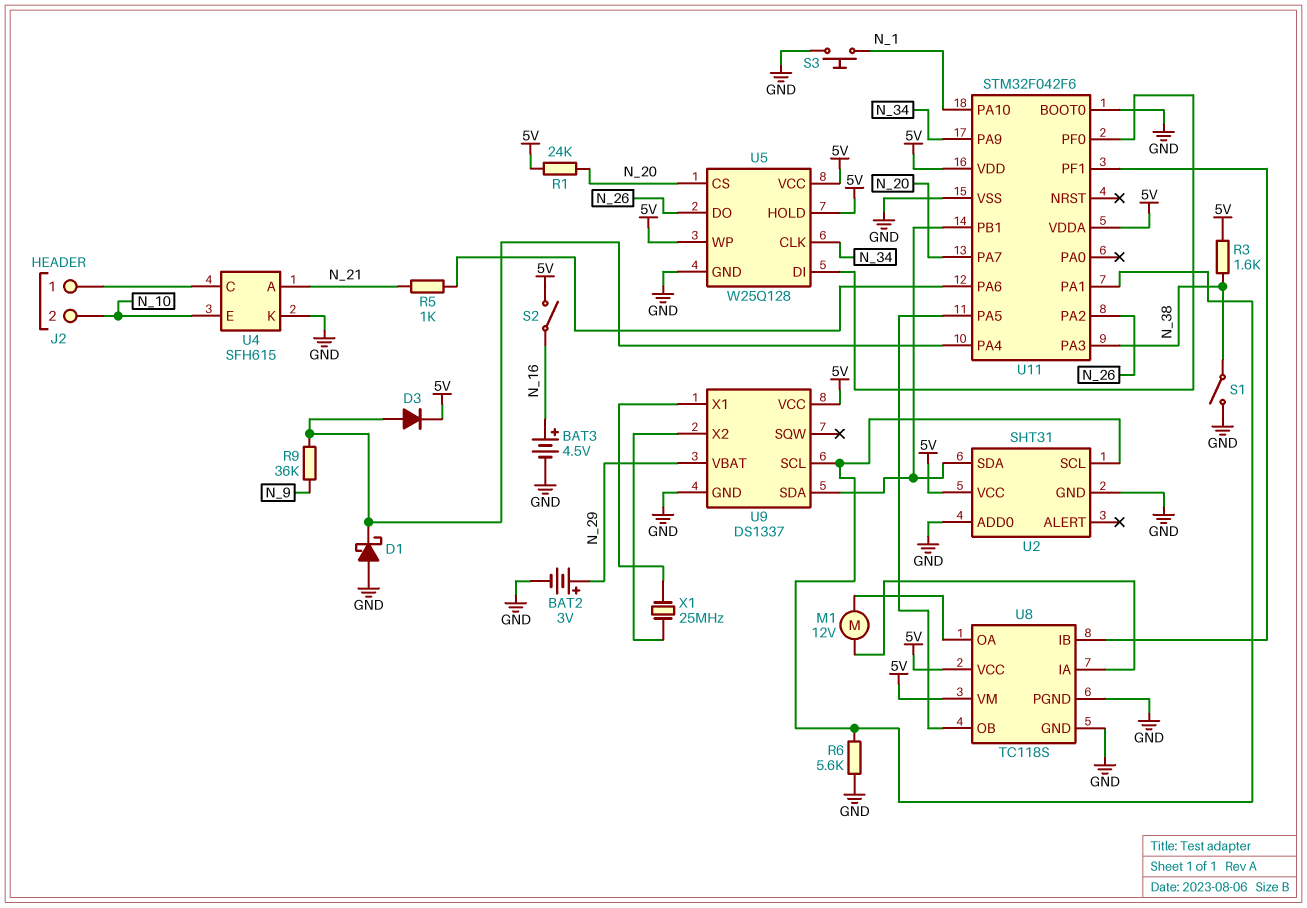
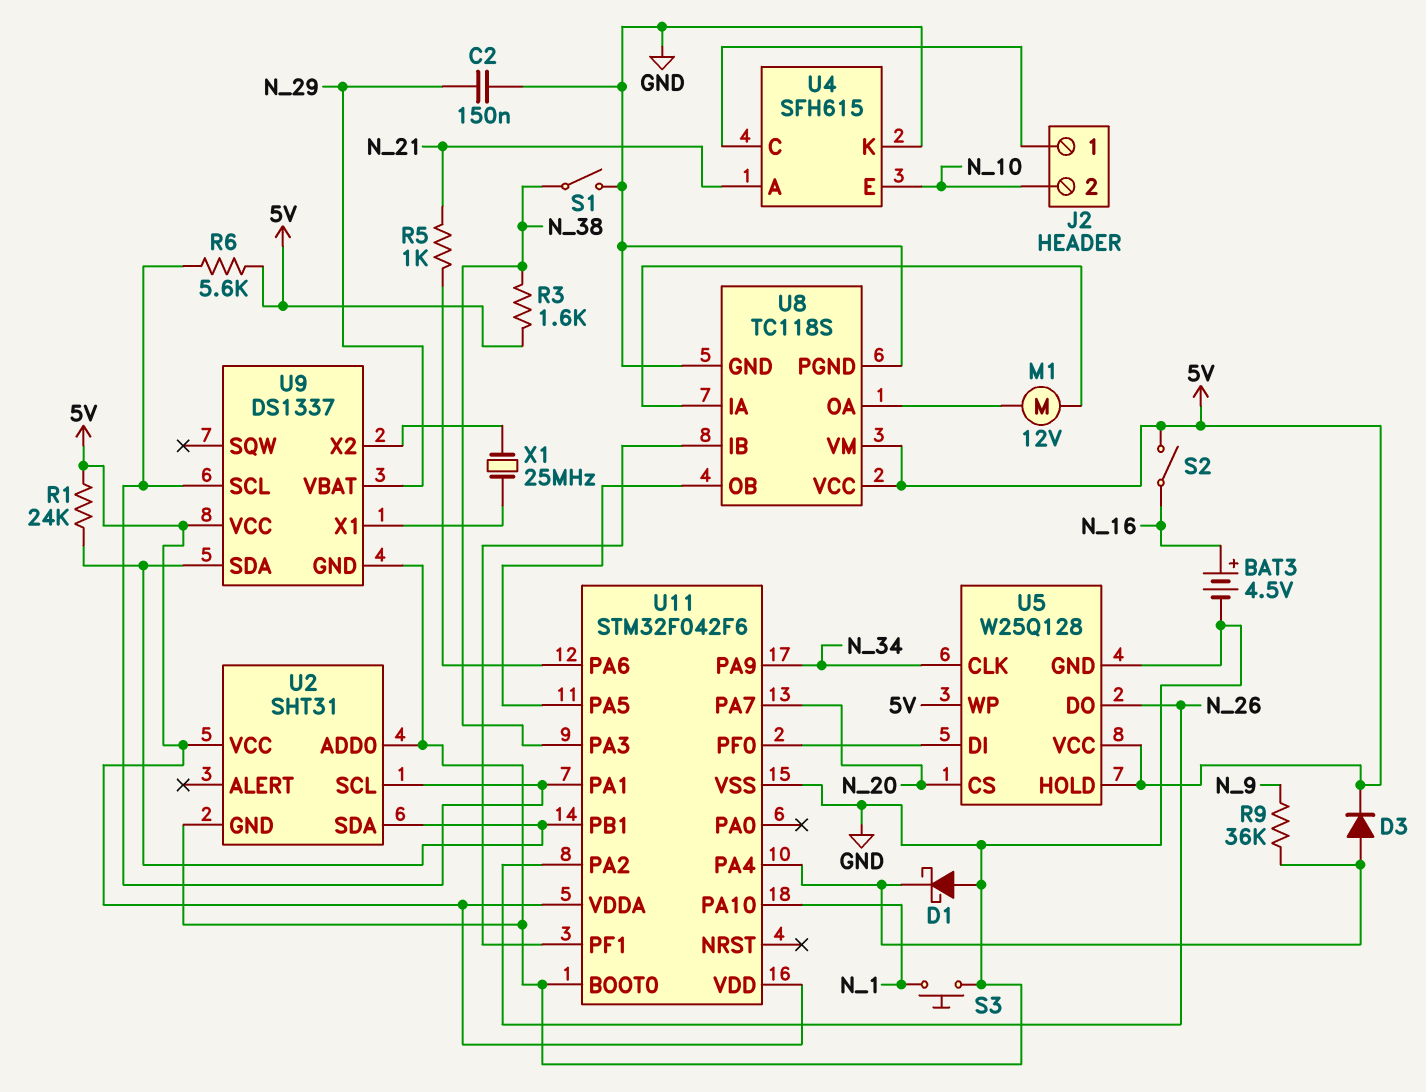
BAT2: 3V (plus N_29, minus GND) -> none
C2: none -> 150nF (GND, N_29)
R1: 24k (5V, N_20) -> 24k (5V, U2/SDA)
R6: 5.6k (GND, U2/SCL) -> 5.6k (5V, U2/SCL)

